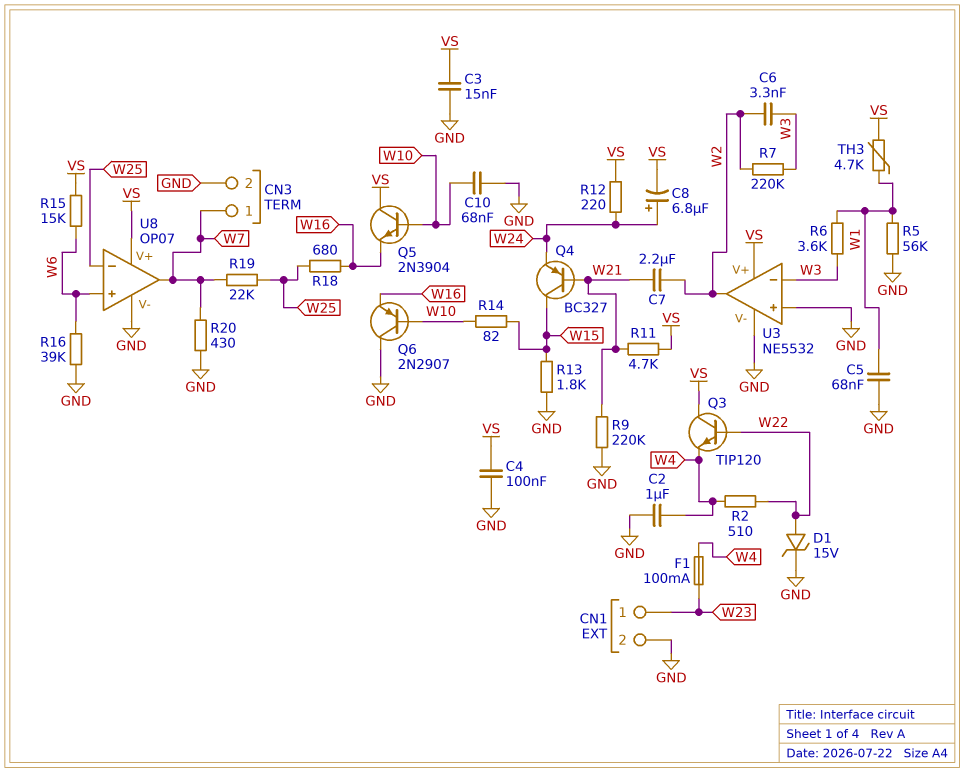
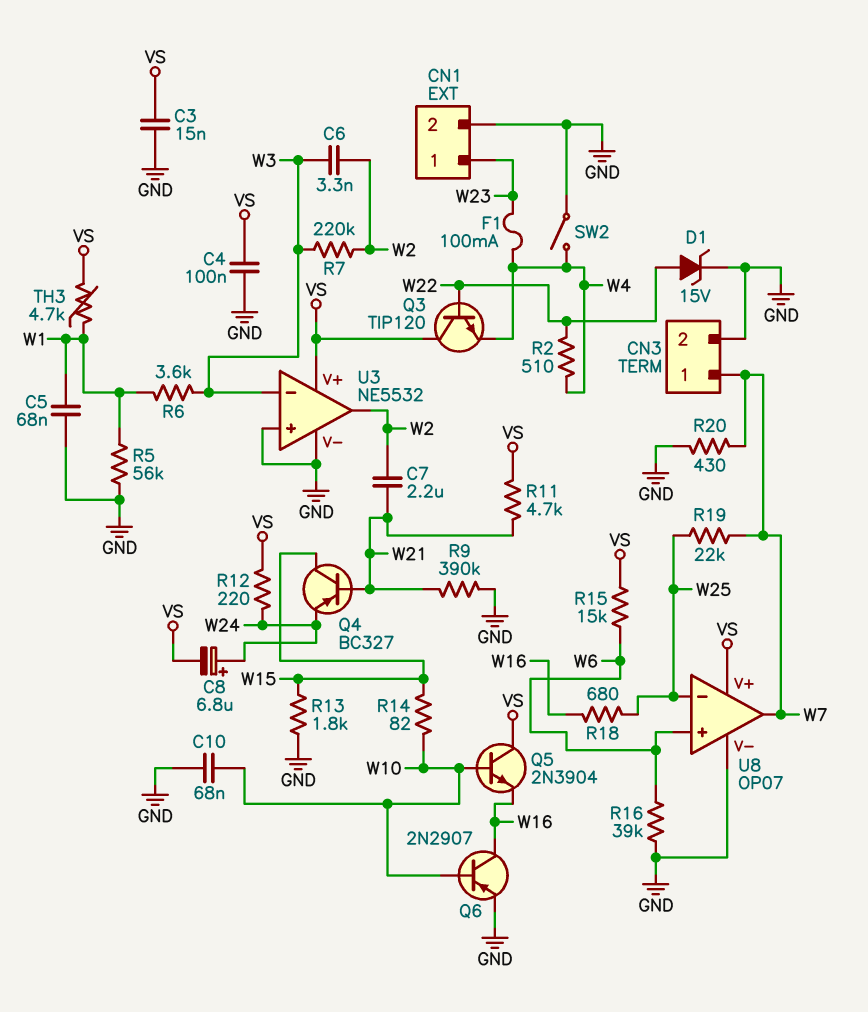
C2: 1uF (GND, W4) -> none
Q6: PNP 2N2907 (B W10, C GND, E W16) -> PNP 2N2907 (B W10, C W16, E GND)
R9: 220k (GND, W21) -> 390k (GND, W21)
SW2: none -> switch (GND, W4)

